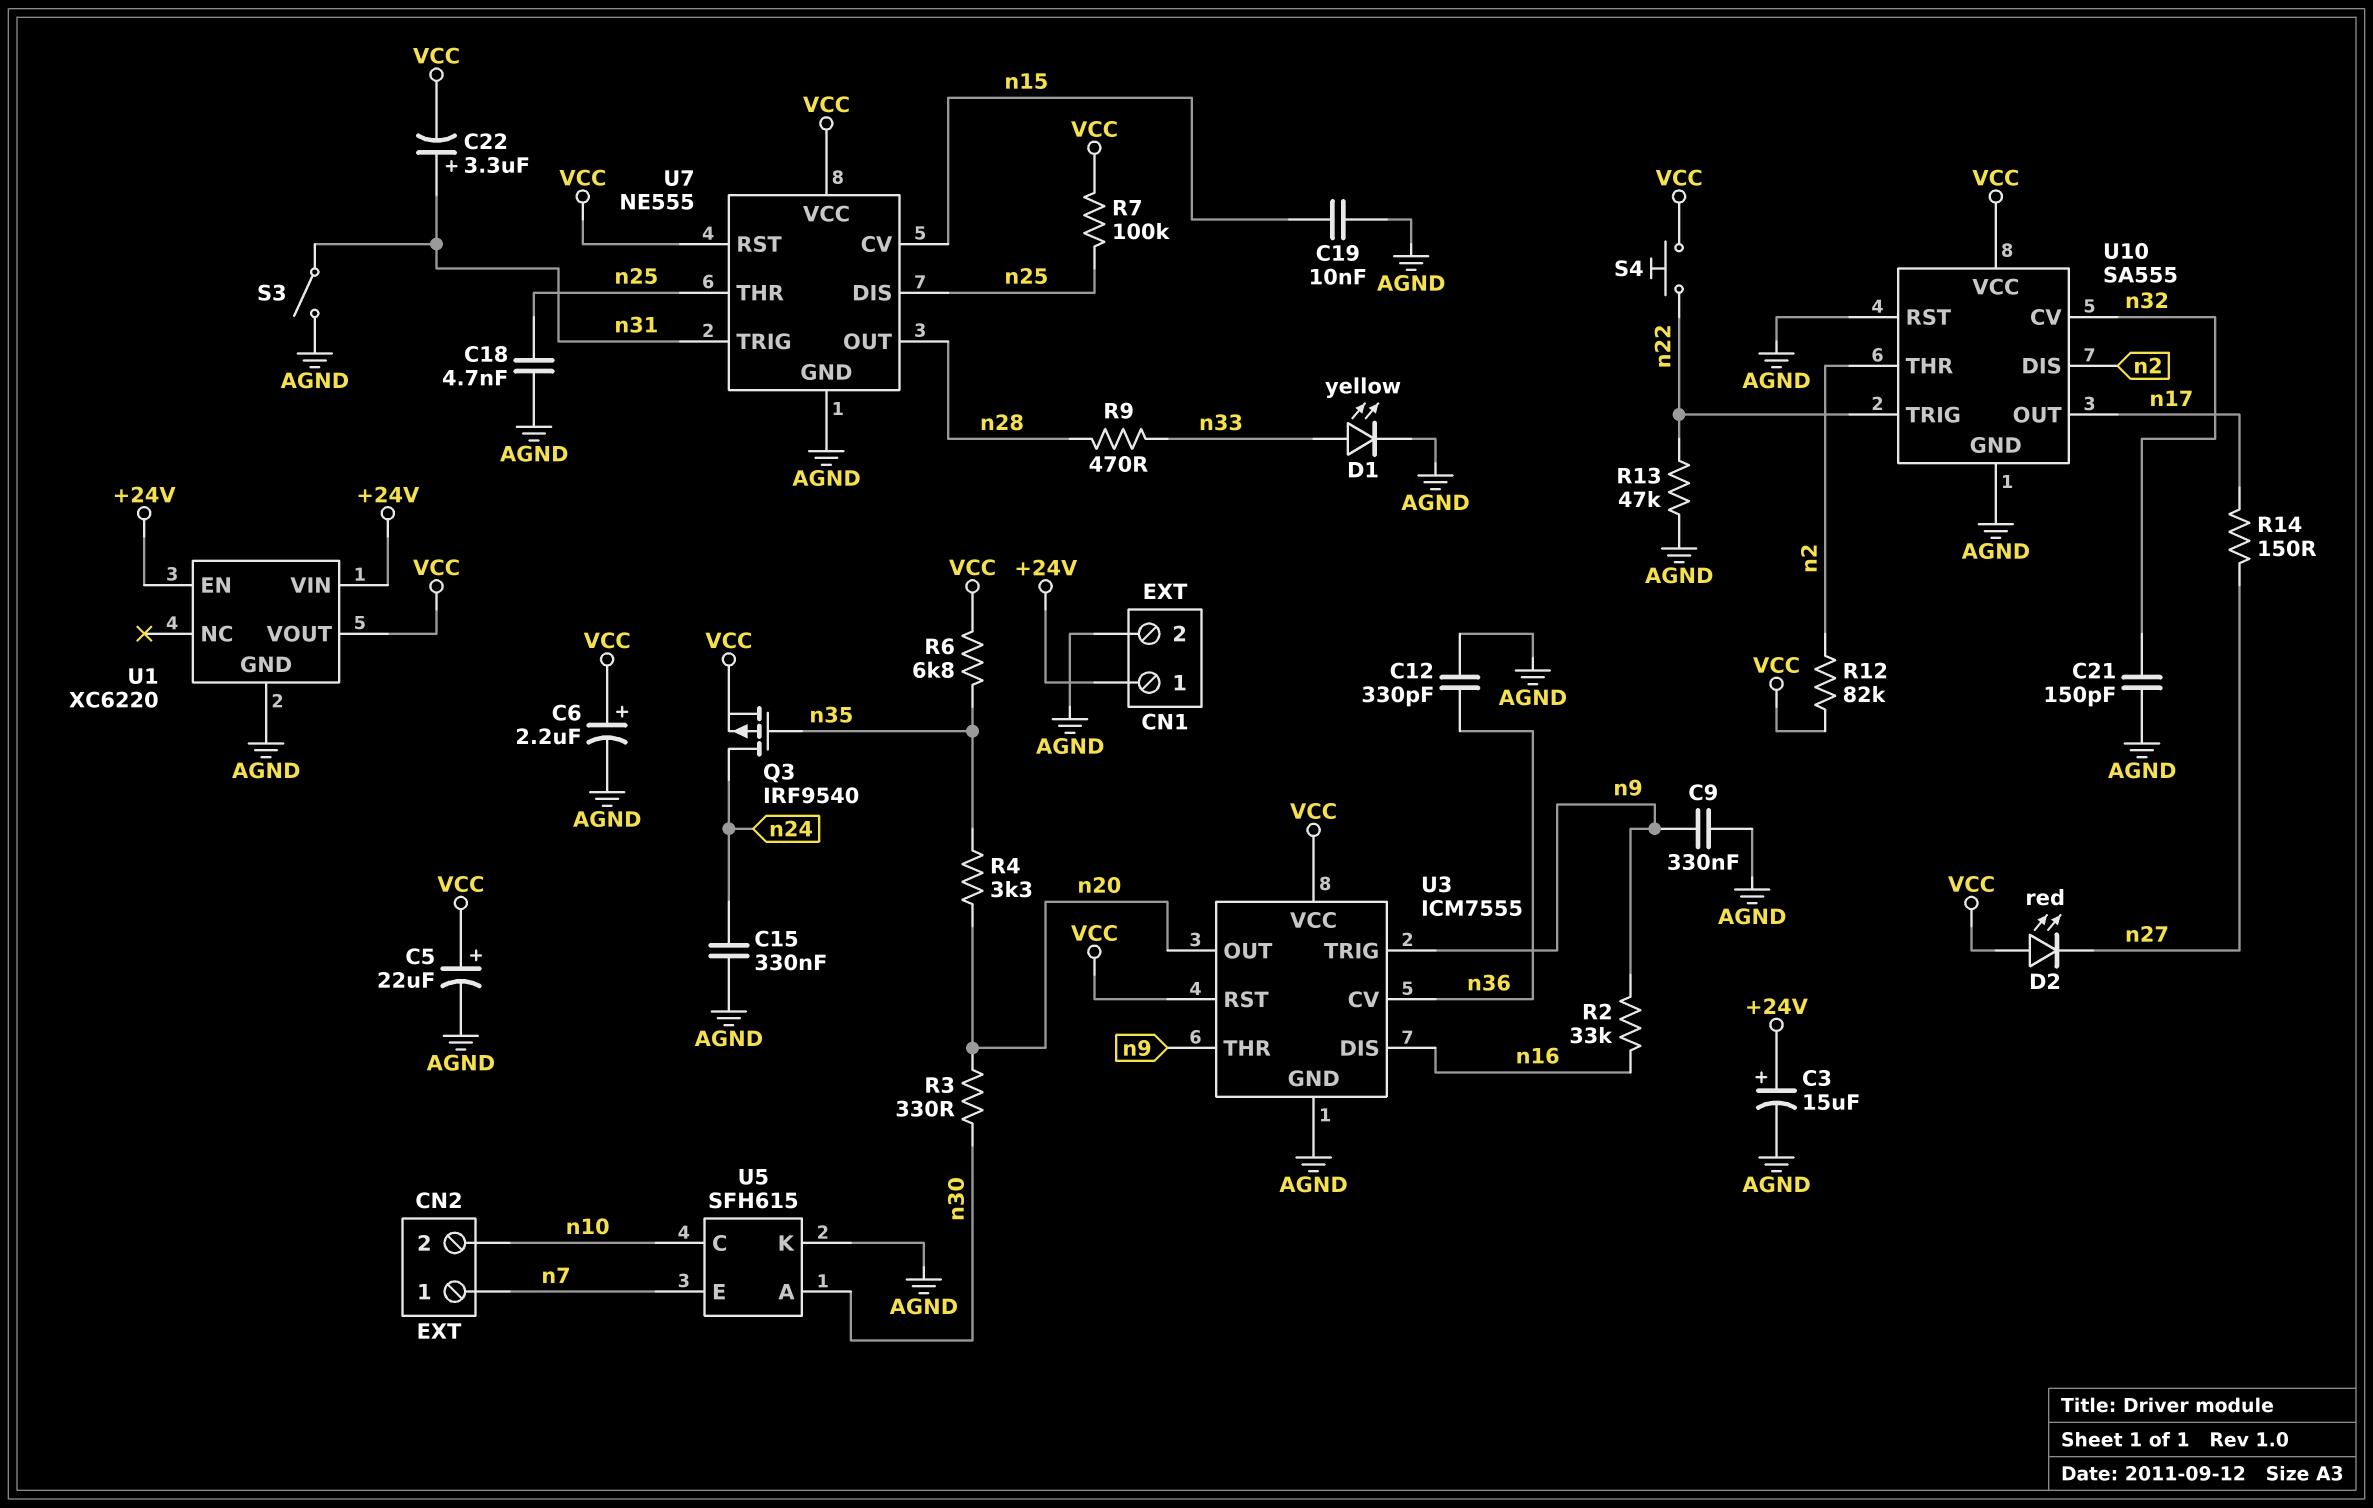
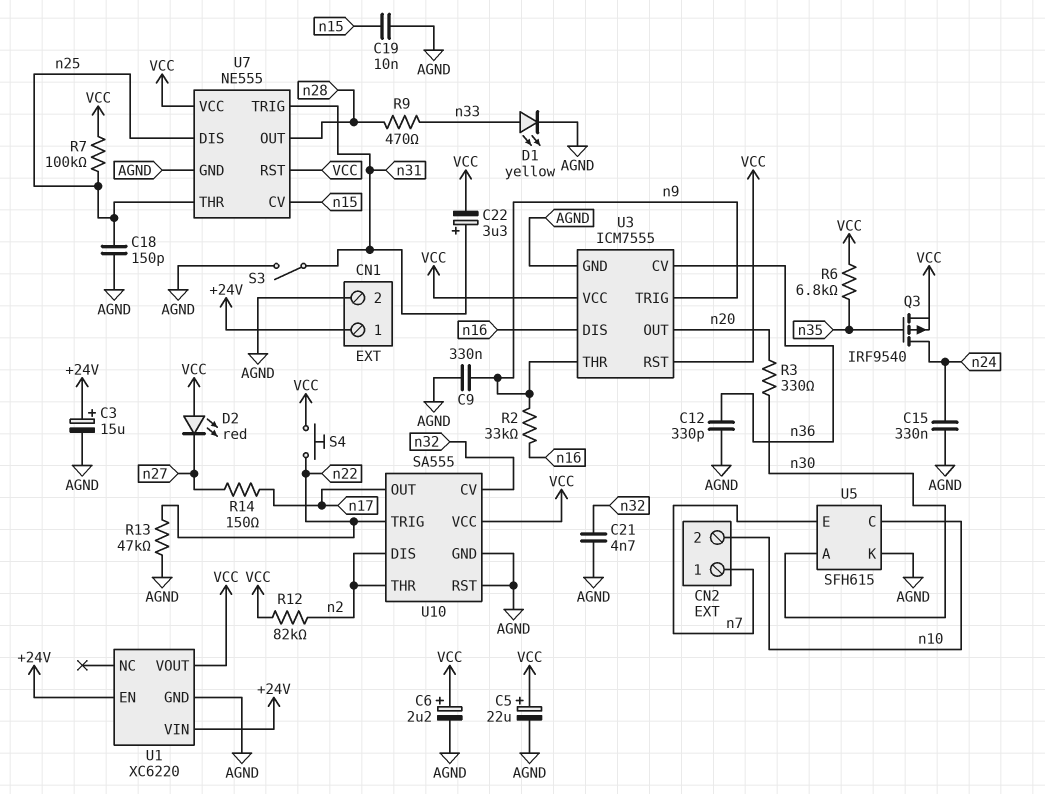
C18: 4.7nF (AGND, n25) -> 150pF (AGND, n25)
C21: 150pF (AGND, n32) -> 4.7nF (AGND, n32)
R4: 3.3k (n20, n35) -> none

